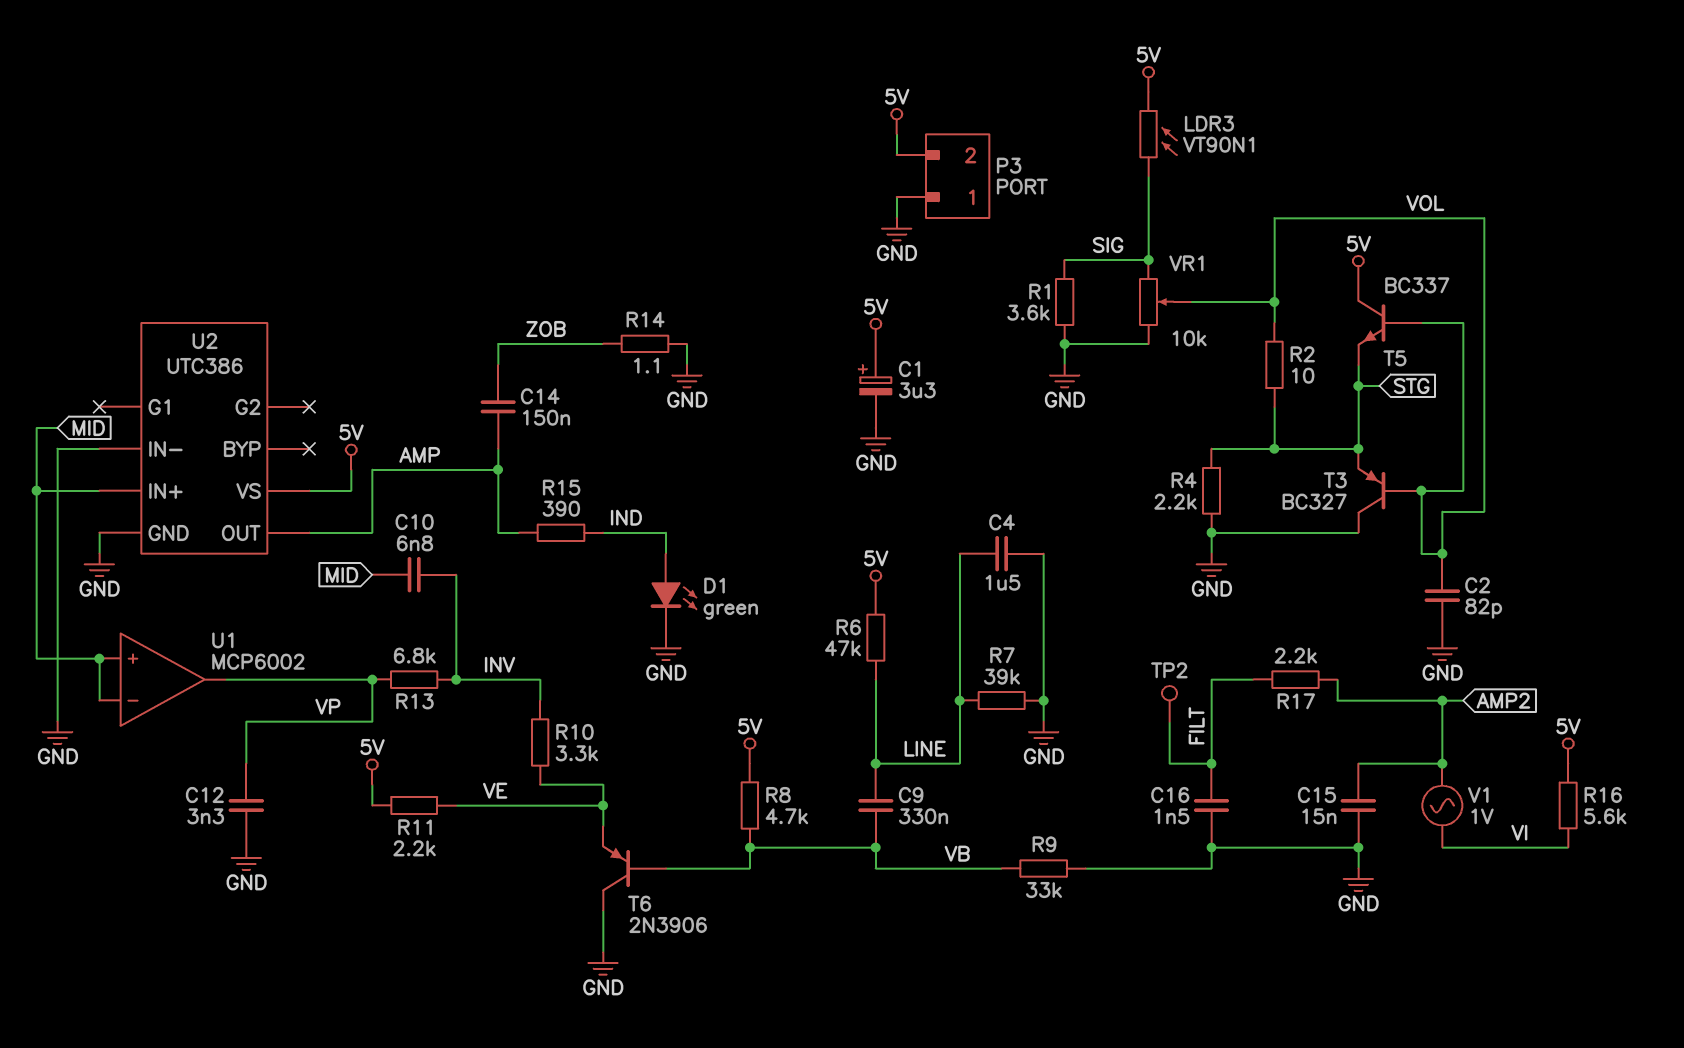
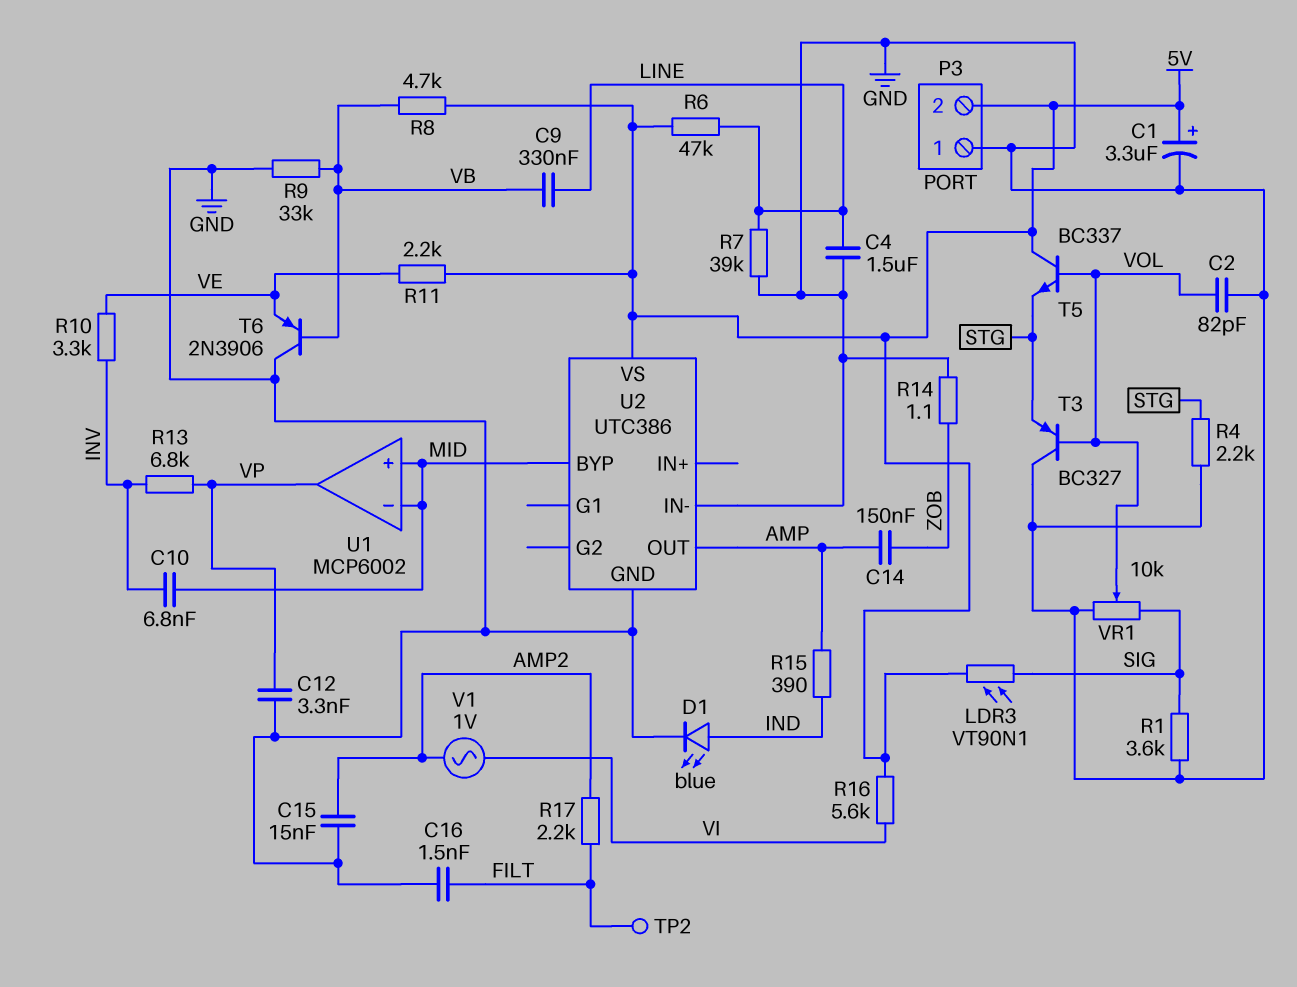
D1: LED green (A IND, K GND) -> LED blue (A IND, K GND)
R2: 10 (STG, VOL) -> none
U2 pin BYP: none -> MID
U2 pin IN+: MID -> none

